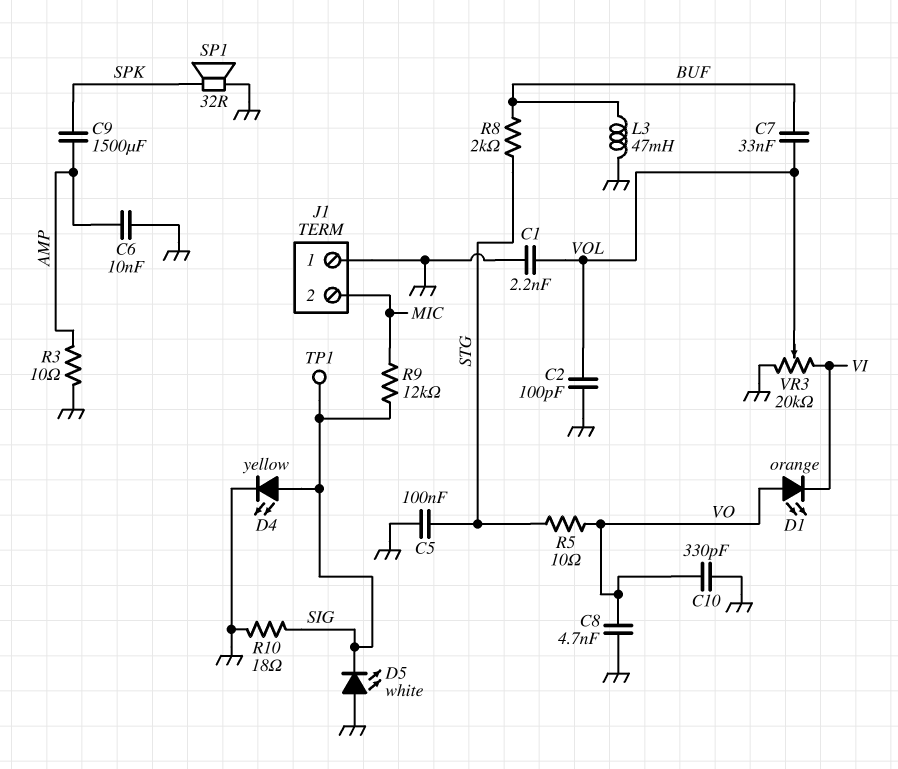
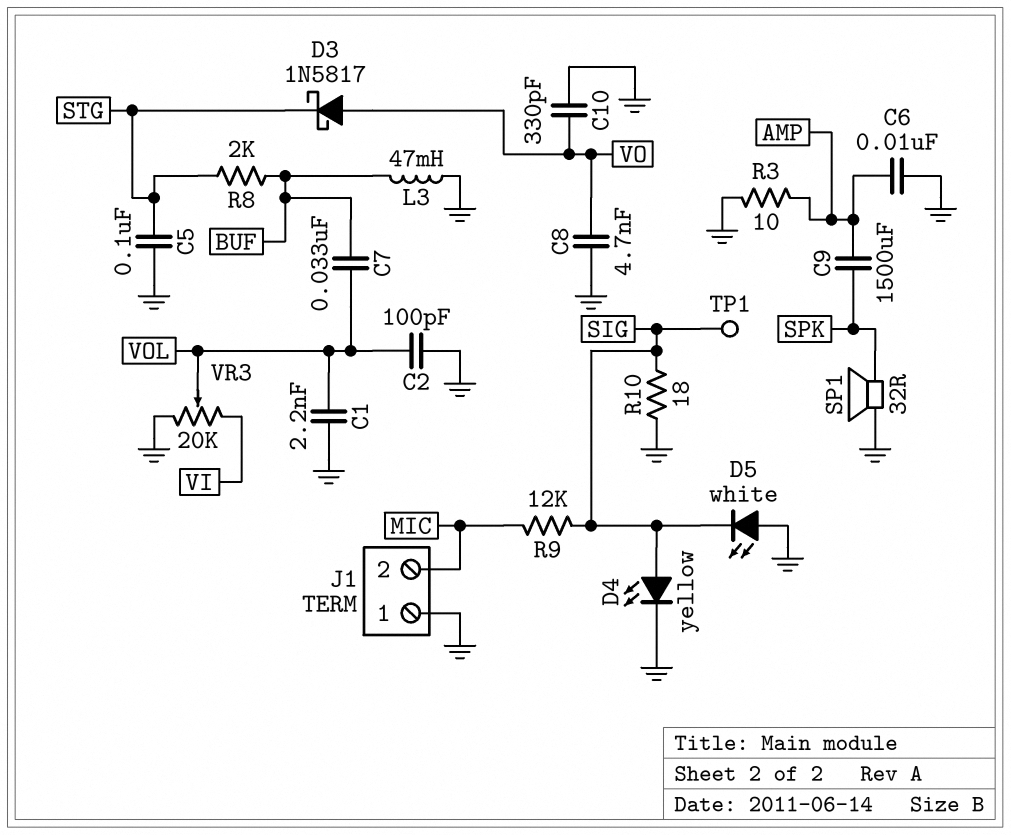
D1: LED orange (A VO, K VI) -> none
D3: none -> schottky 1N5817 (A VO, K STG)
R5: 10 (STG, VO) -> none

